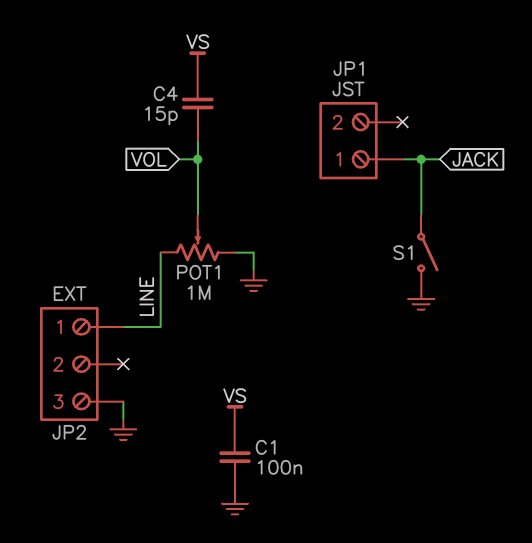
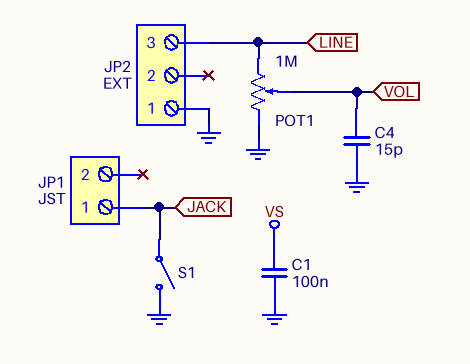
C4: 15pF (VOL, VS) -> 15pF (GND, VOL)
JP2 pin 1: LINE -> GND
JP2 pin 3: GND -> LINE

